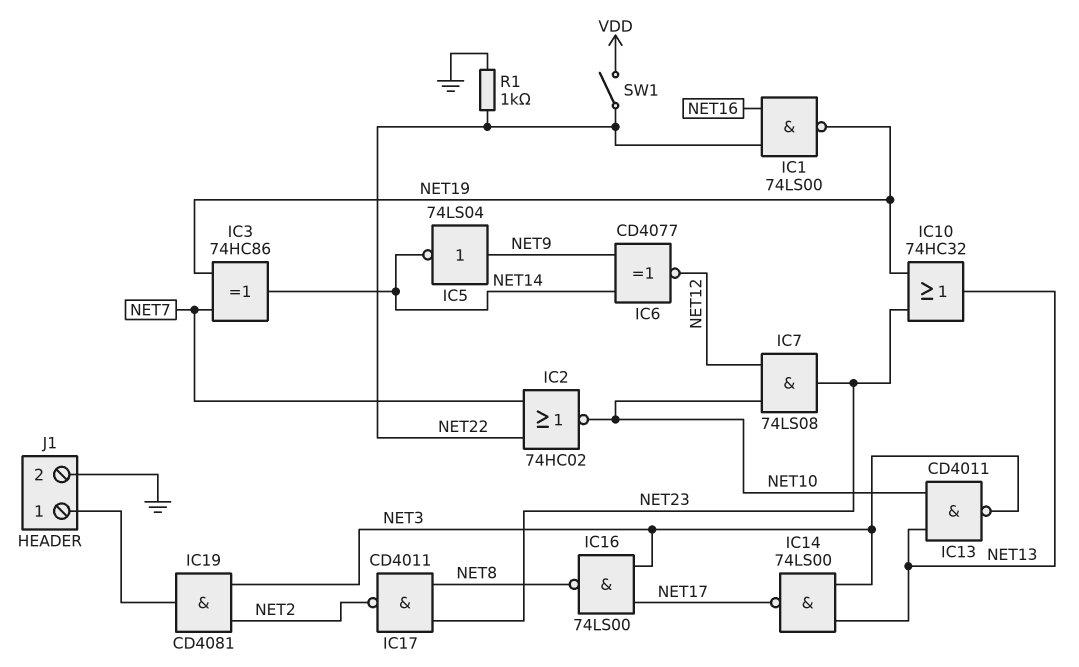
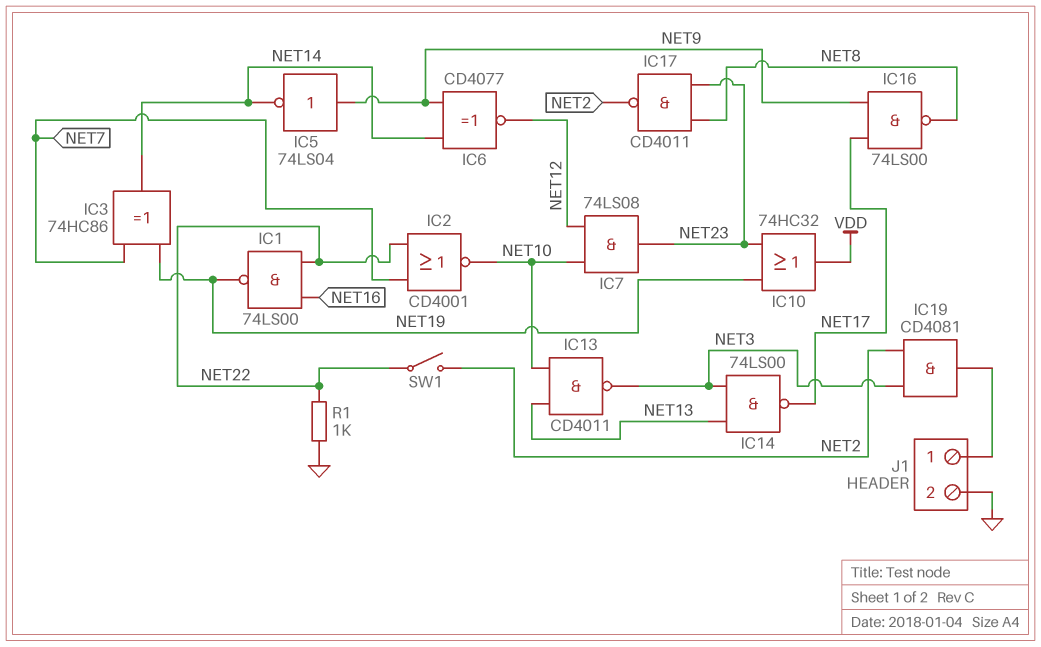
IC2: NOR 74HC02 (in NET7, in NET22, out NET10) -> NOR CD4001 (in NET7, in NET22, out NET10)
IC10: OR 74HC32 (in NET19, in NET23, out NET13) -> OR 74HC32 (in NET19, in NET23, out VDD)
IC16: NAND 74LS00 (in NET3, in NET17, out NET8) -> NAND 74LS00 (in NET9, in NET17, out NET8)
SW1: switch (NET22, VDD) -> switch (NET2, NET22)

